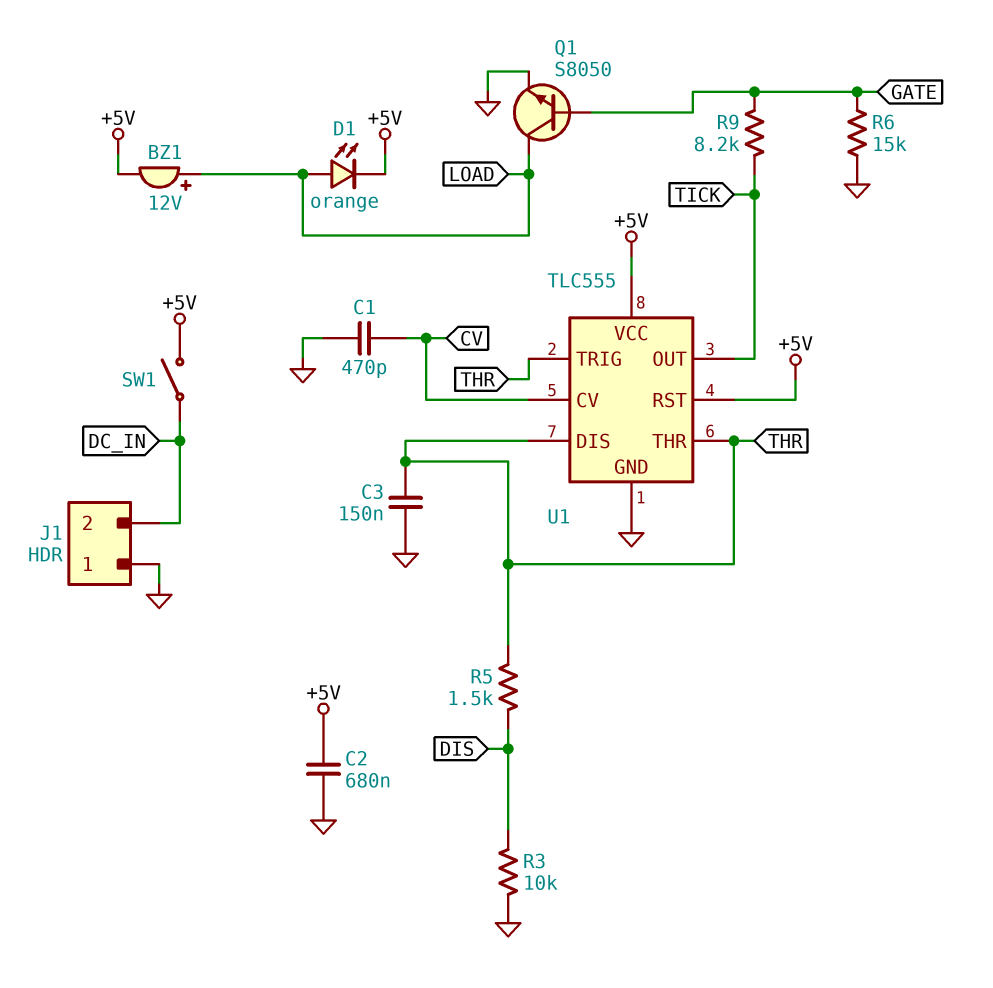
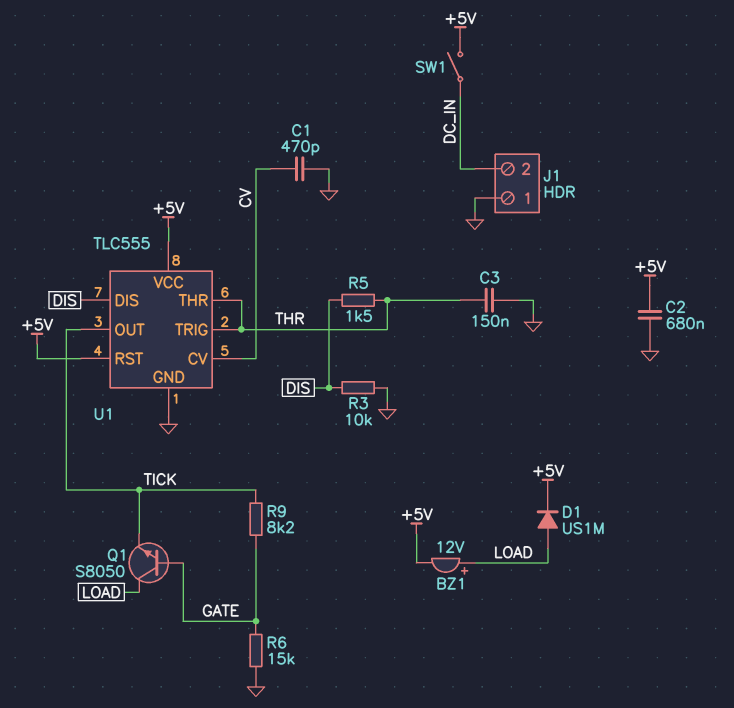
D1: LED orange (A LOAD, K +5V) -> diode US1M (A LOAD, K +5V)
Q1: NPN S8050 (B GATE, C LOAD, E GND) -> NPN S8050 (B GATE, C LOAD, E TICK)
U1 pin DIS: THR -> DIS

